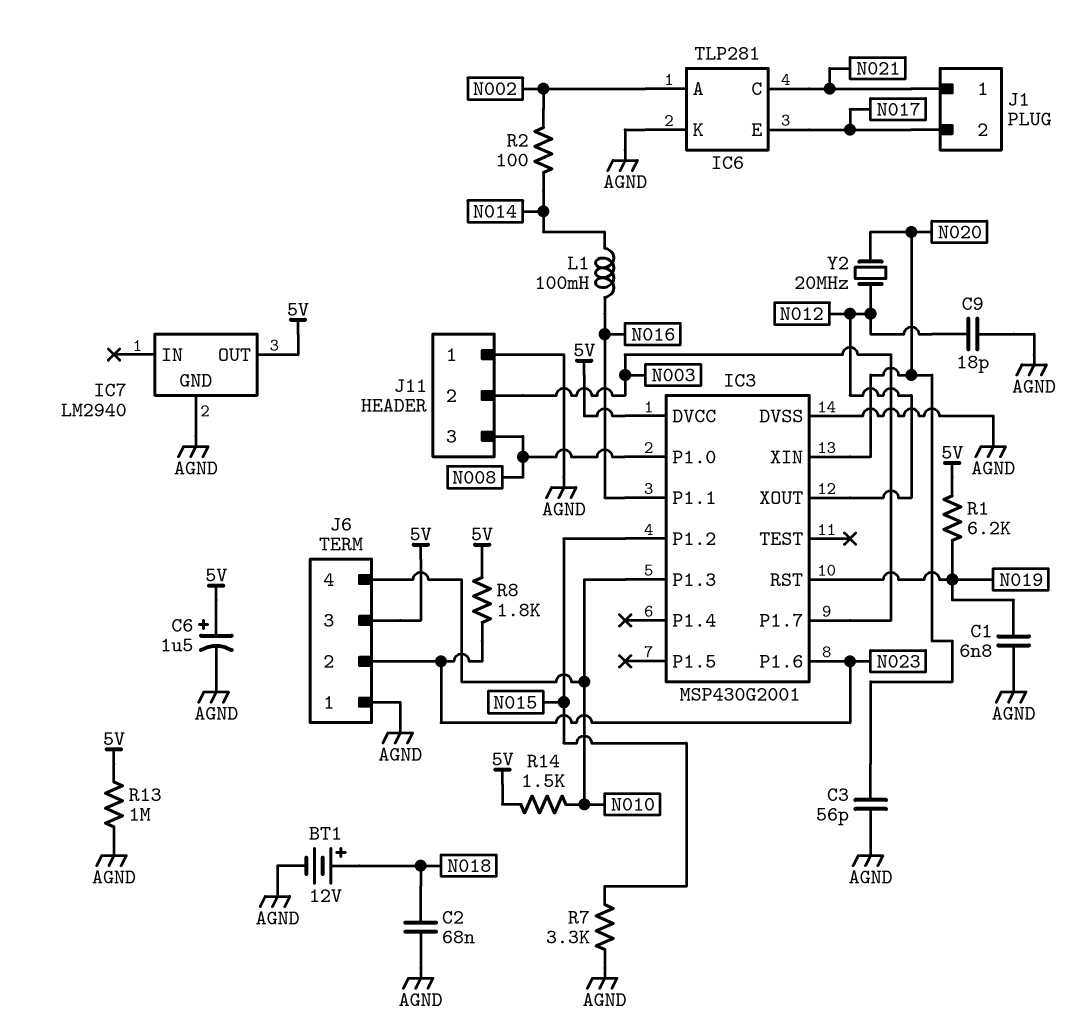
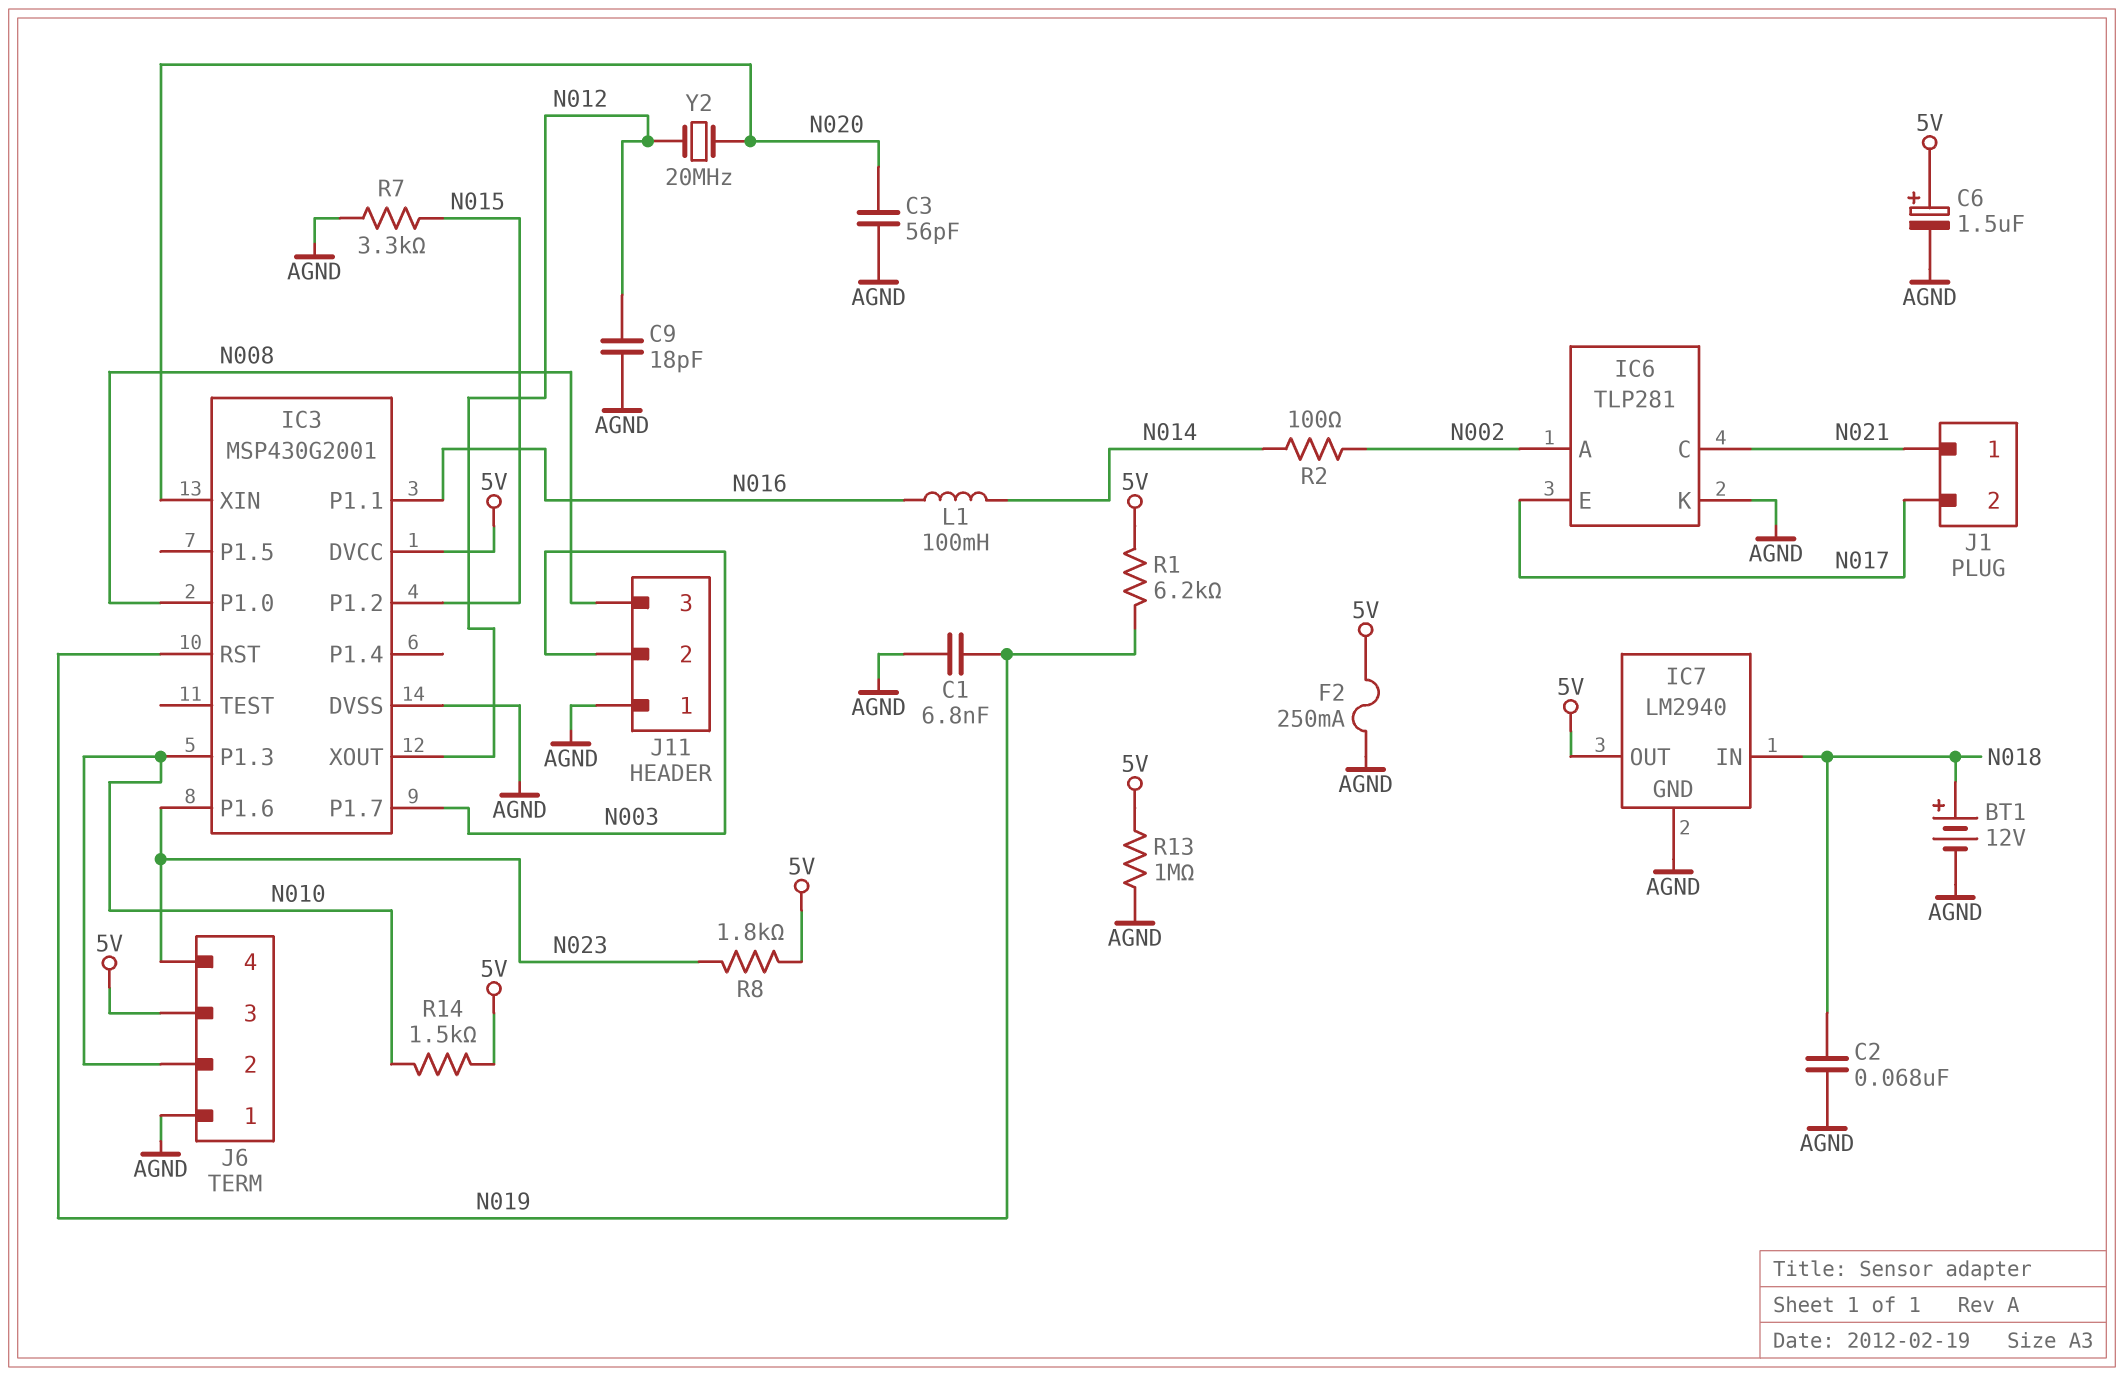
F2: none -> 250mA (5V, AGND)
IC7 pin IN: none -> N018
J6 pin 2: N023 -> N010
J6 pin 4: N010 -> N023

